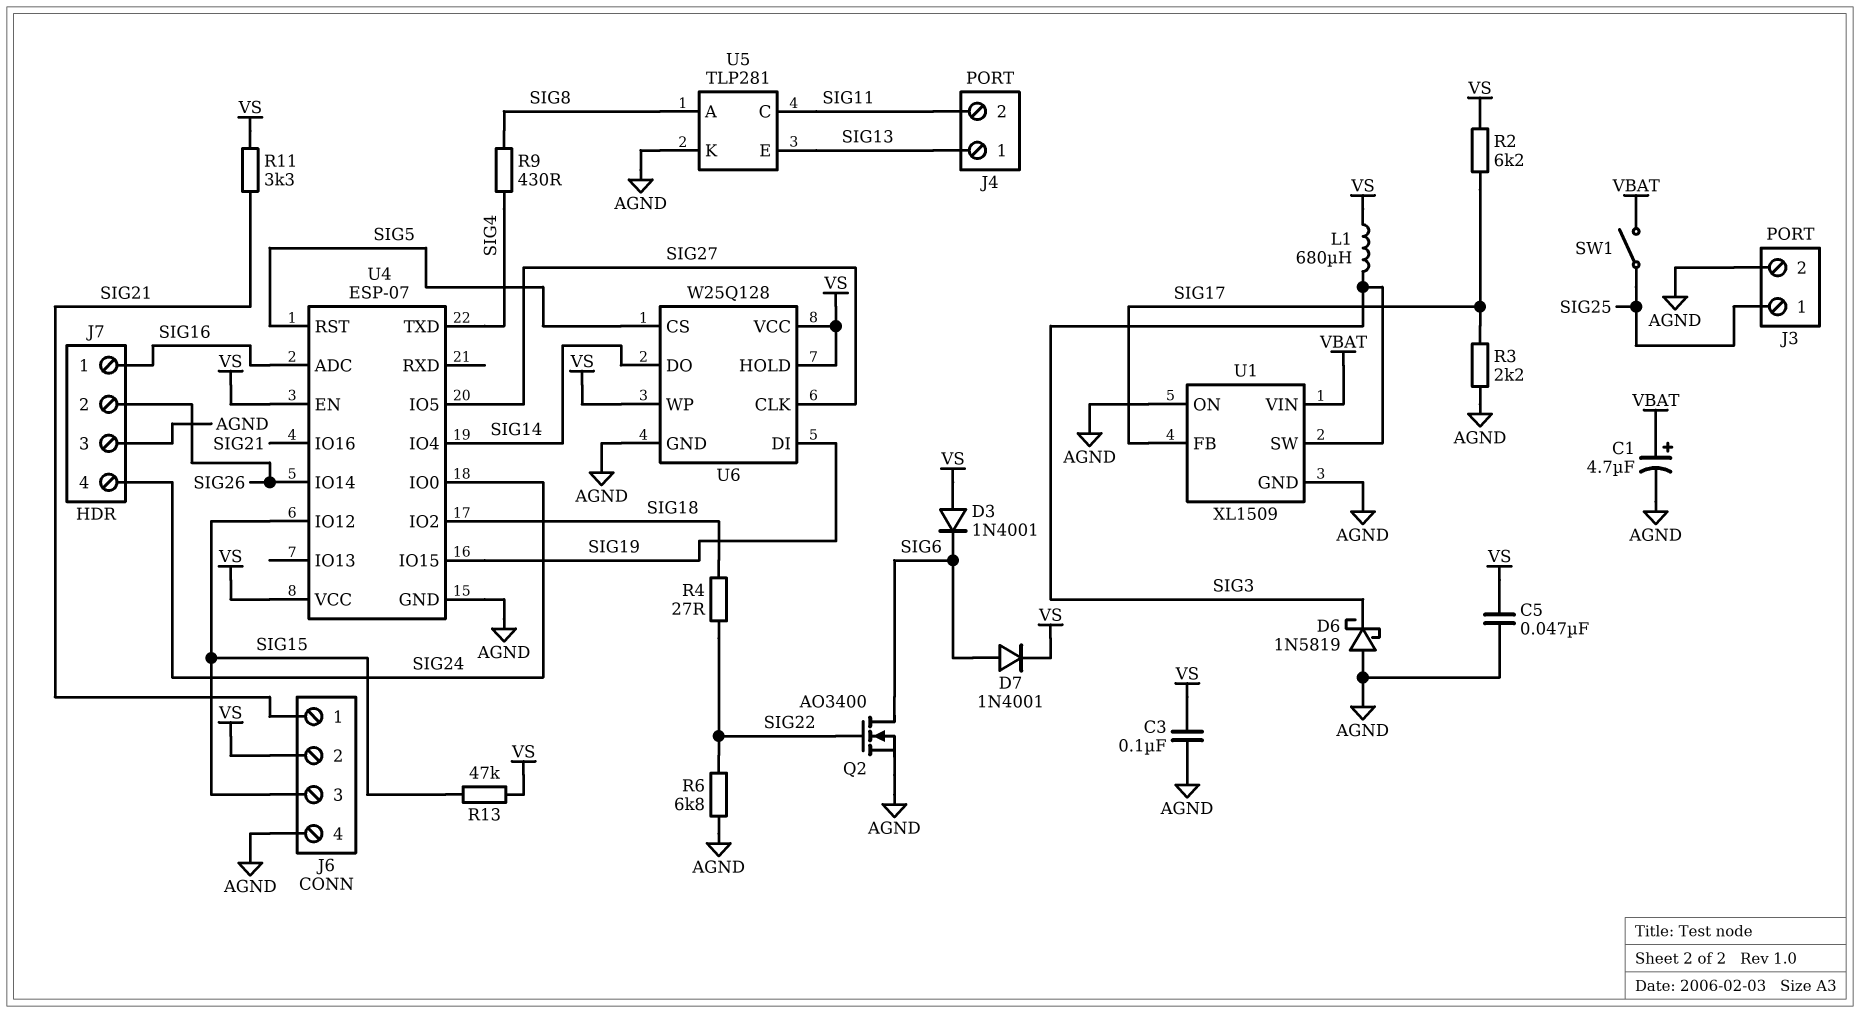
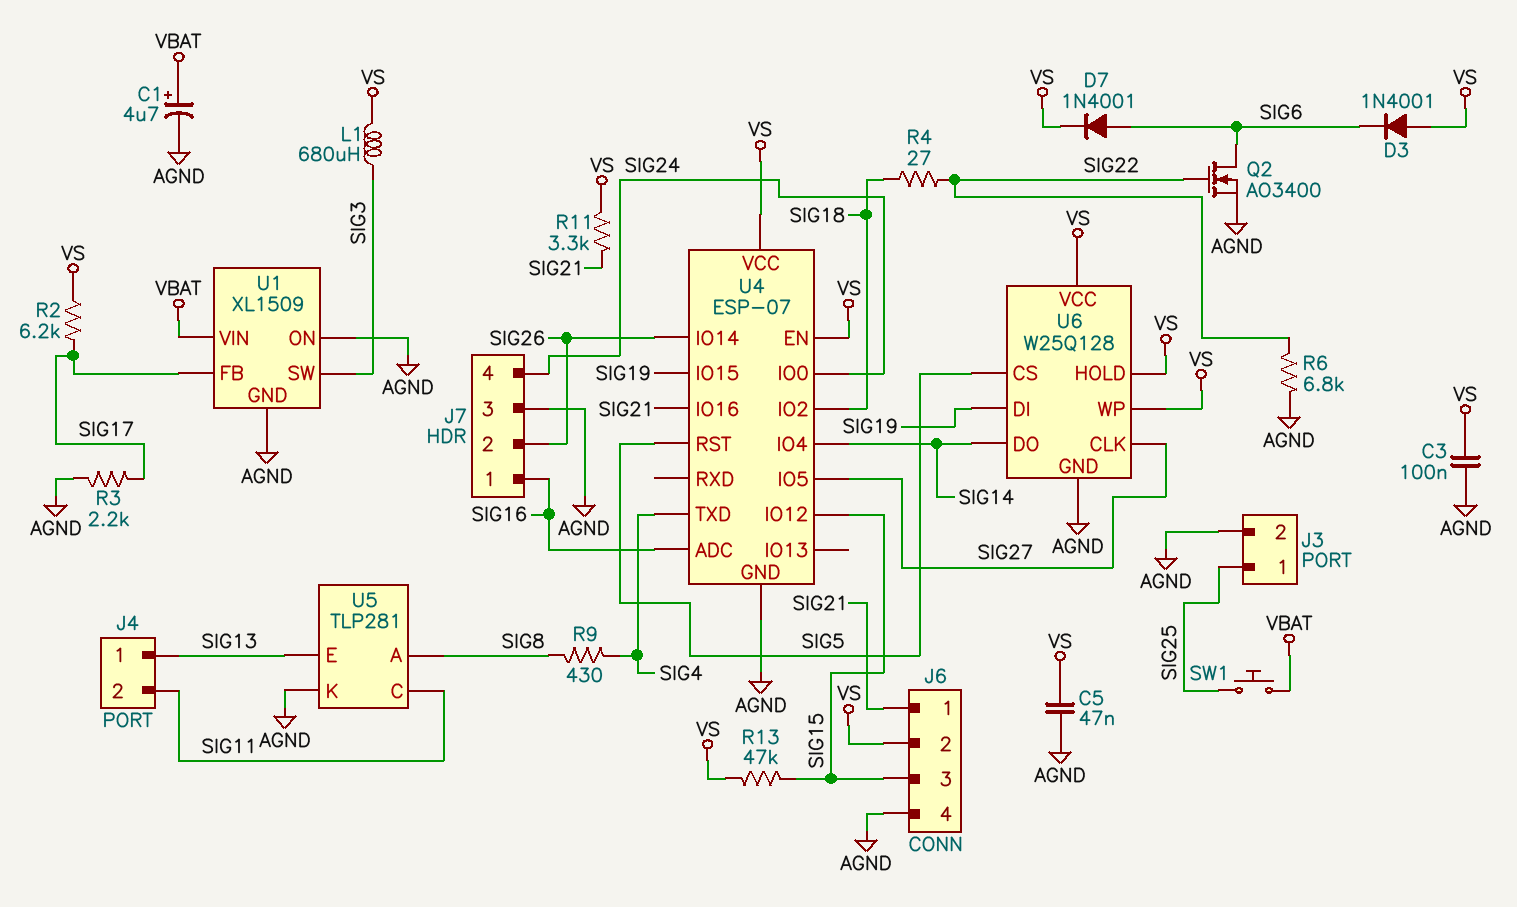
D6: schottky 1N5819 (A AGND, K SIG3) -> none
SW1: switch (SIG25, VBAT) -> button (SIG25, VBAT)

